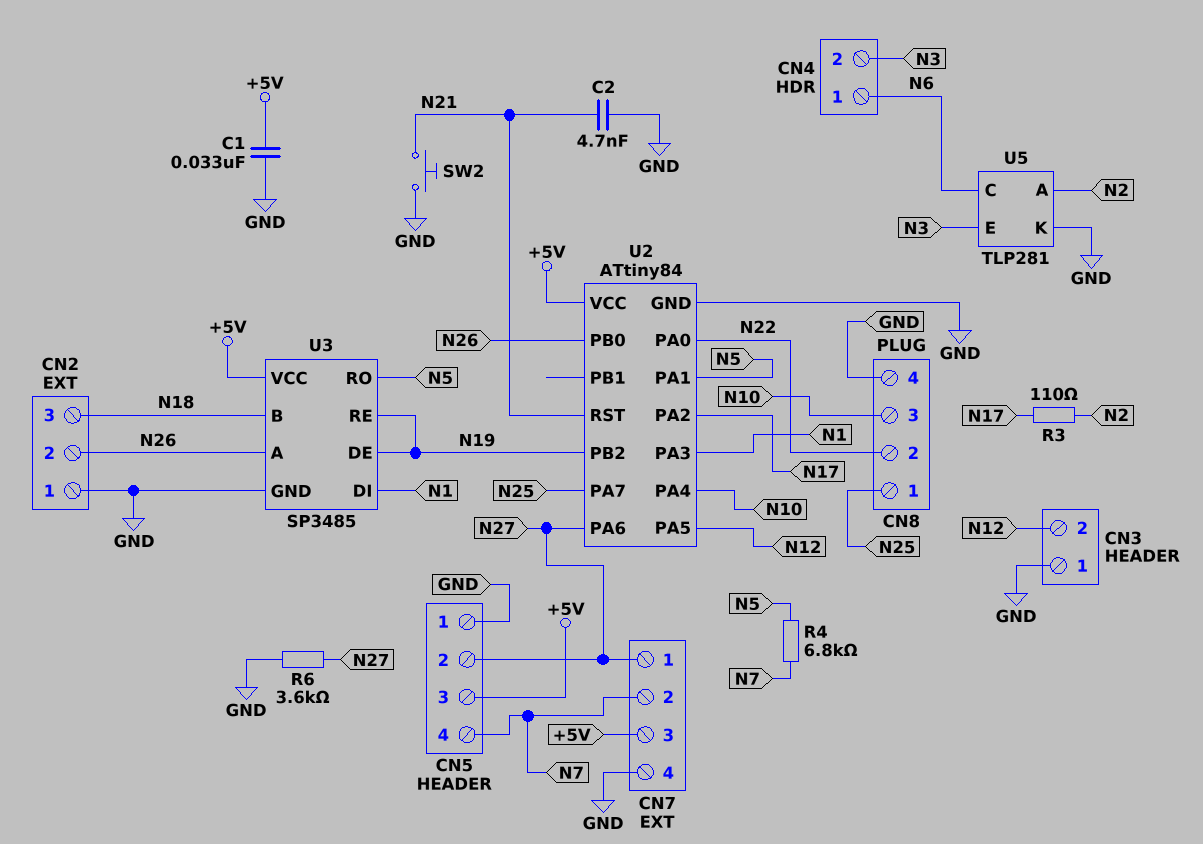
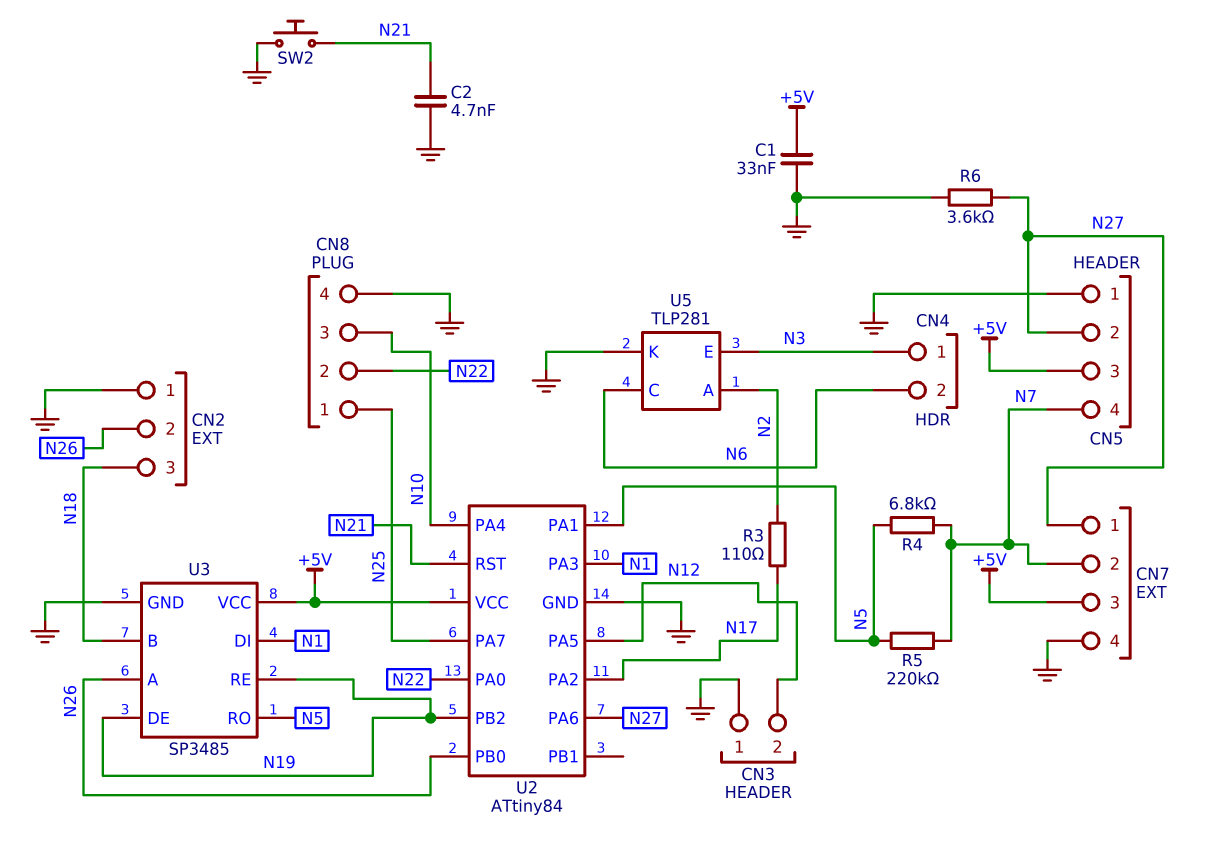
CN4 pin 1: N6 -> N3
CN4 pin 2: N3 -> N6
R5: none -> 220k (N5, N7)

